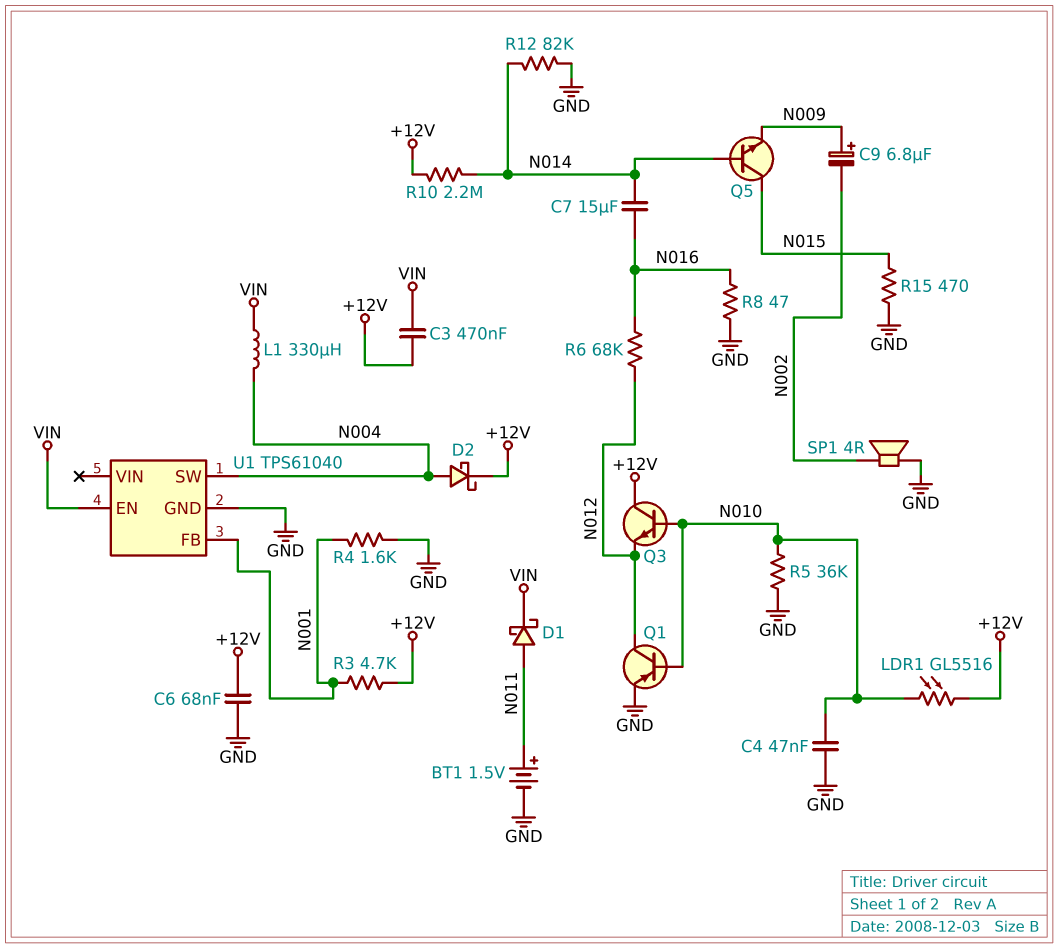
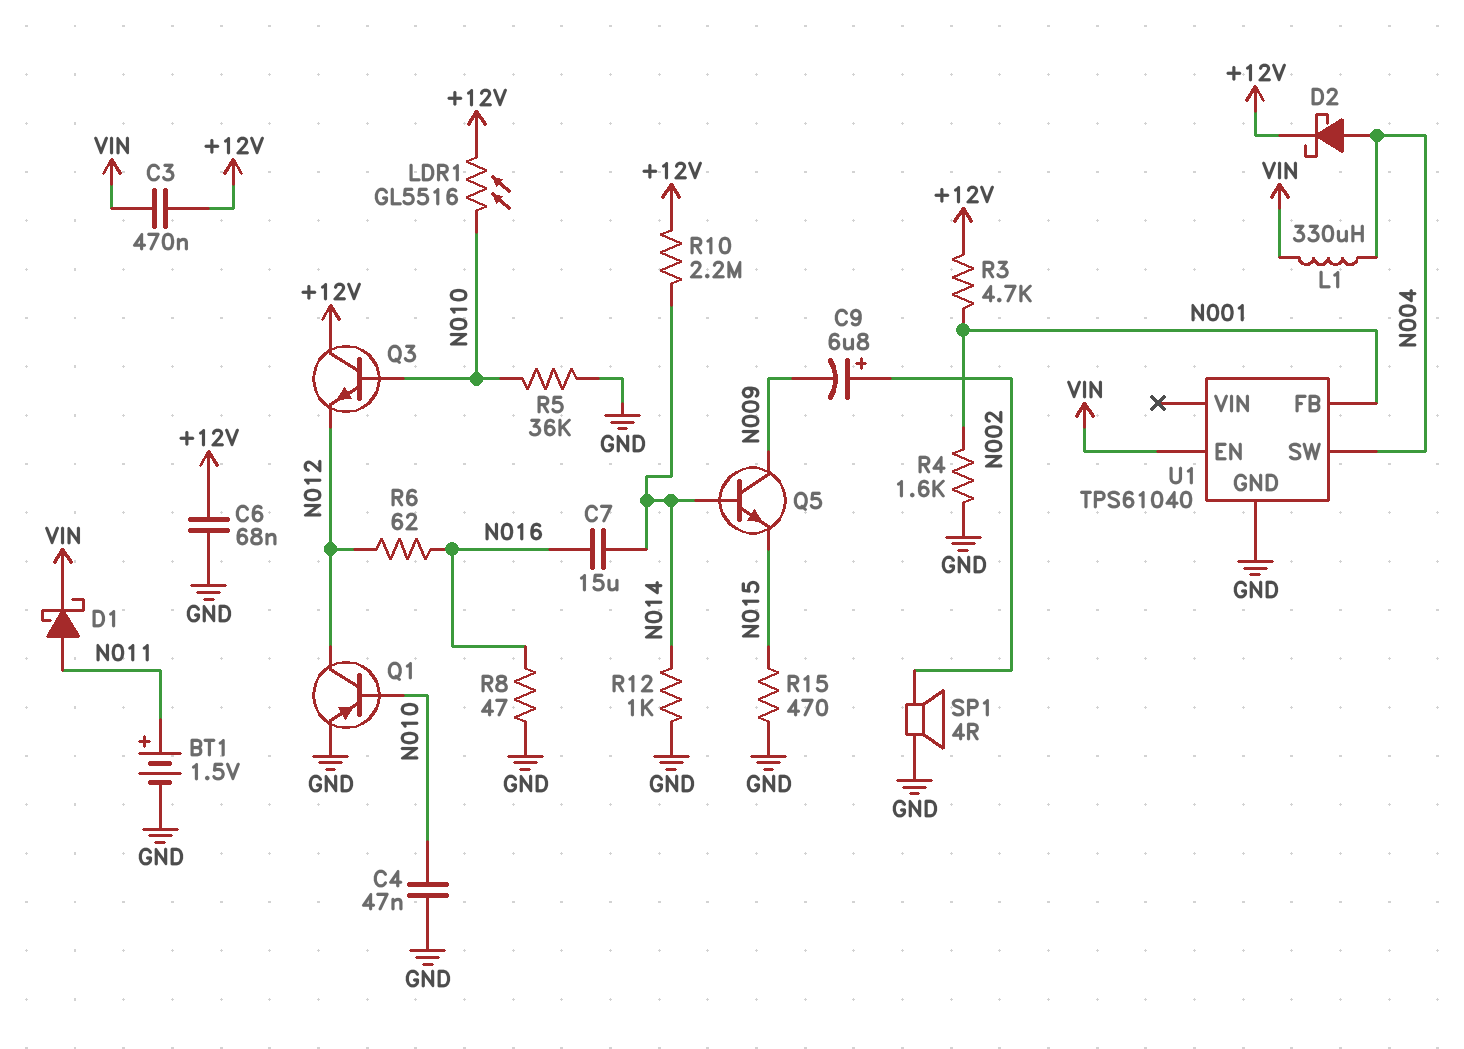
C9: 6.8uF (plus N009, minus N002) -> 6.8uF (plus N002, minus N009)
Q5: NPN (B N014, C N015, E N009) -> NPN (B N014, C N009, E N015)
R6: 68k (N012, N016) -> 62 (N012, N016)
R12: 82k (GND, N014) -> 1k (GND, N014)

